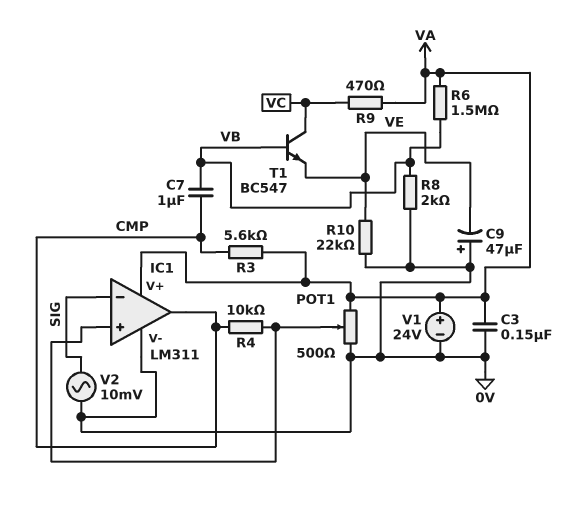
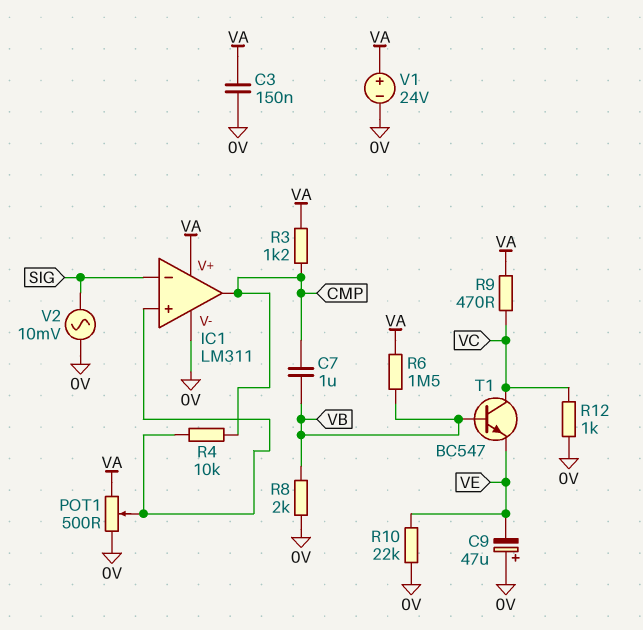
R3: 5.6k (CMP, VA) -> 1.2k (CMP, VA)
R12: none -> 1k (0V, VC)

